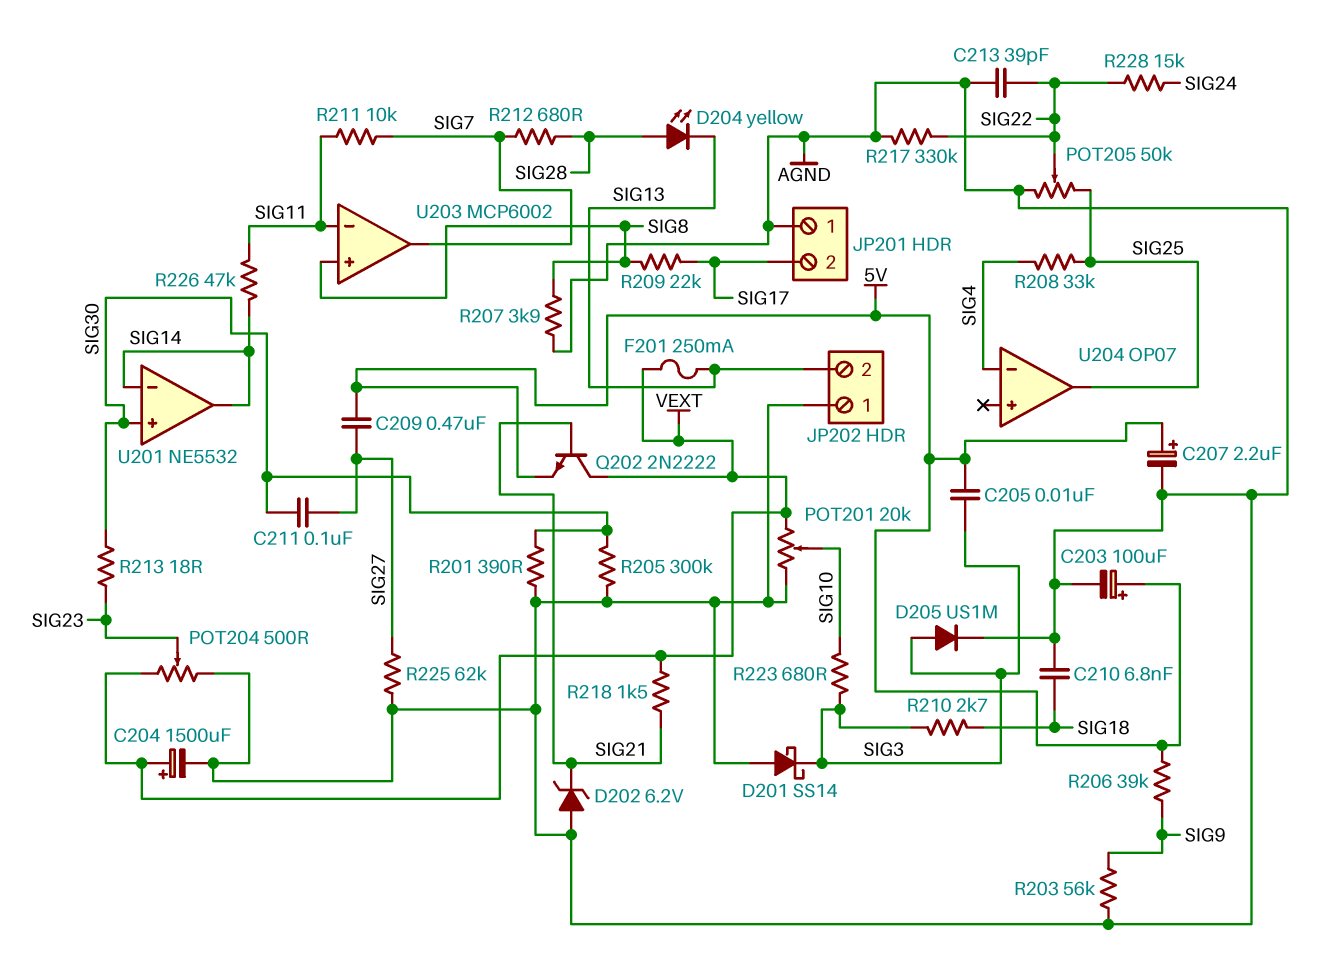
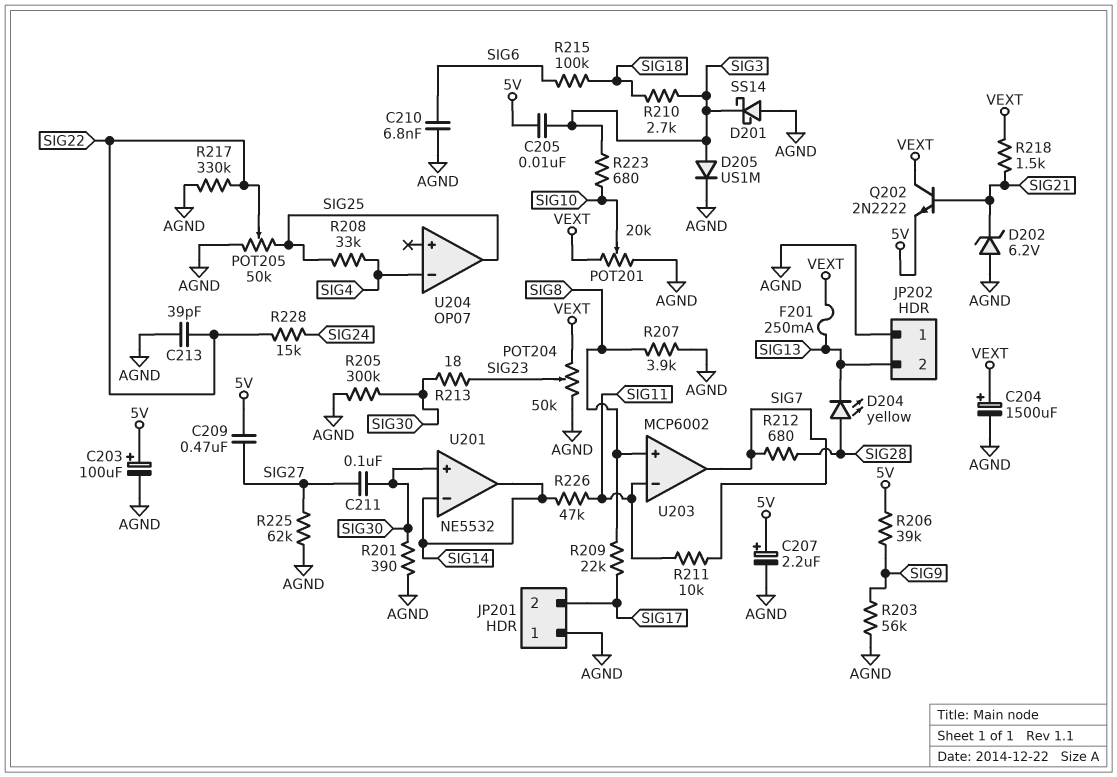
C210: 6.8nF (AGND, SIG18) -> 6.8nF (AGND, SIG6)
POT204: 500 (AGND, VEXT, wiper SIG23) -> 50k (AGND, VEXT, wiper SIG23)
R215: none -> 100k (SIG6, SIG18)

